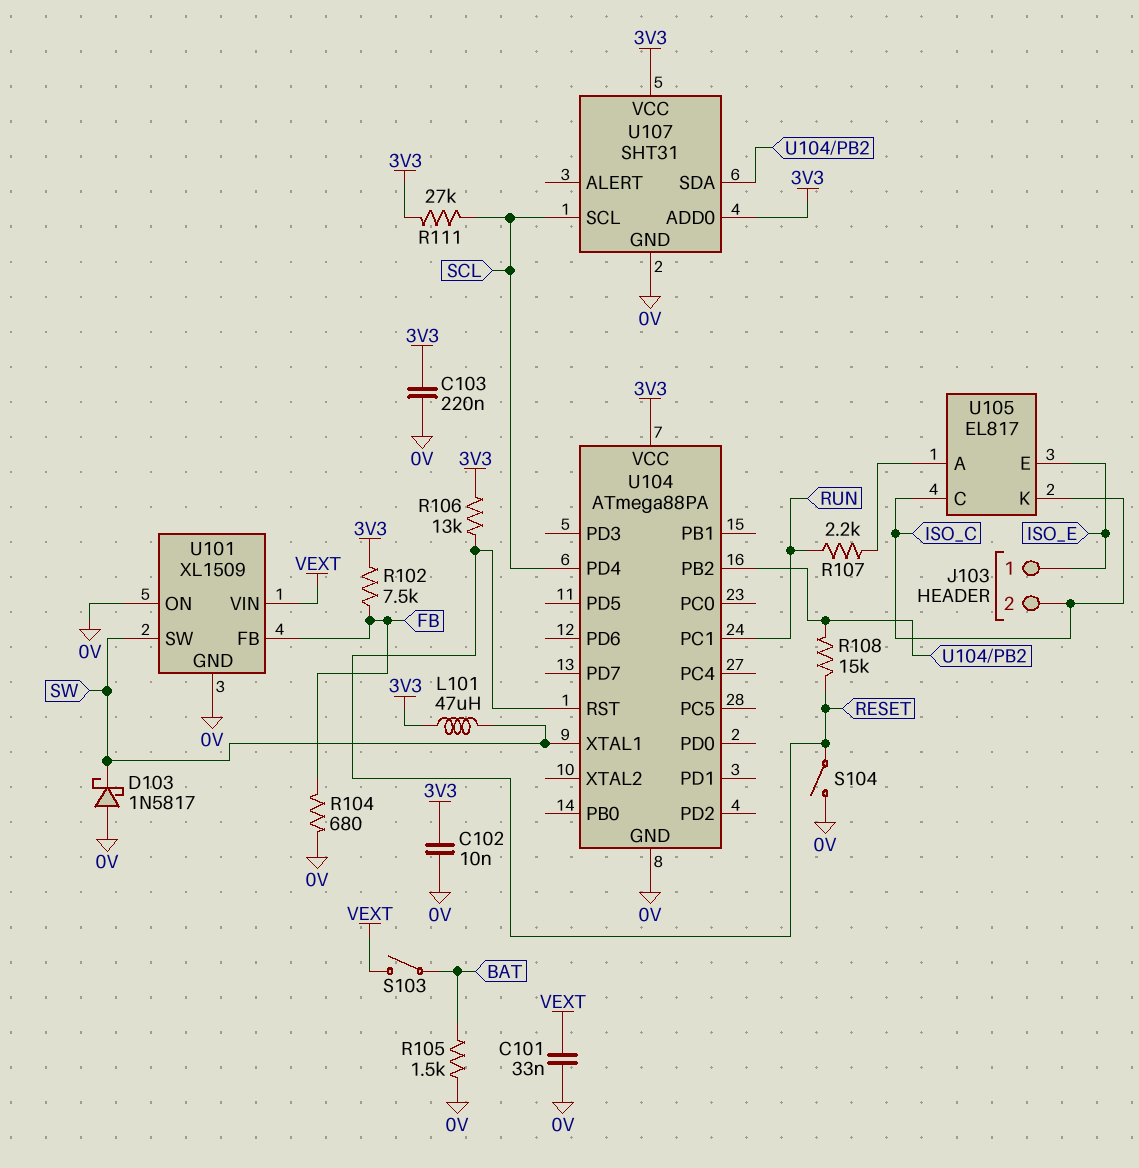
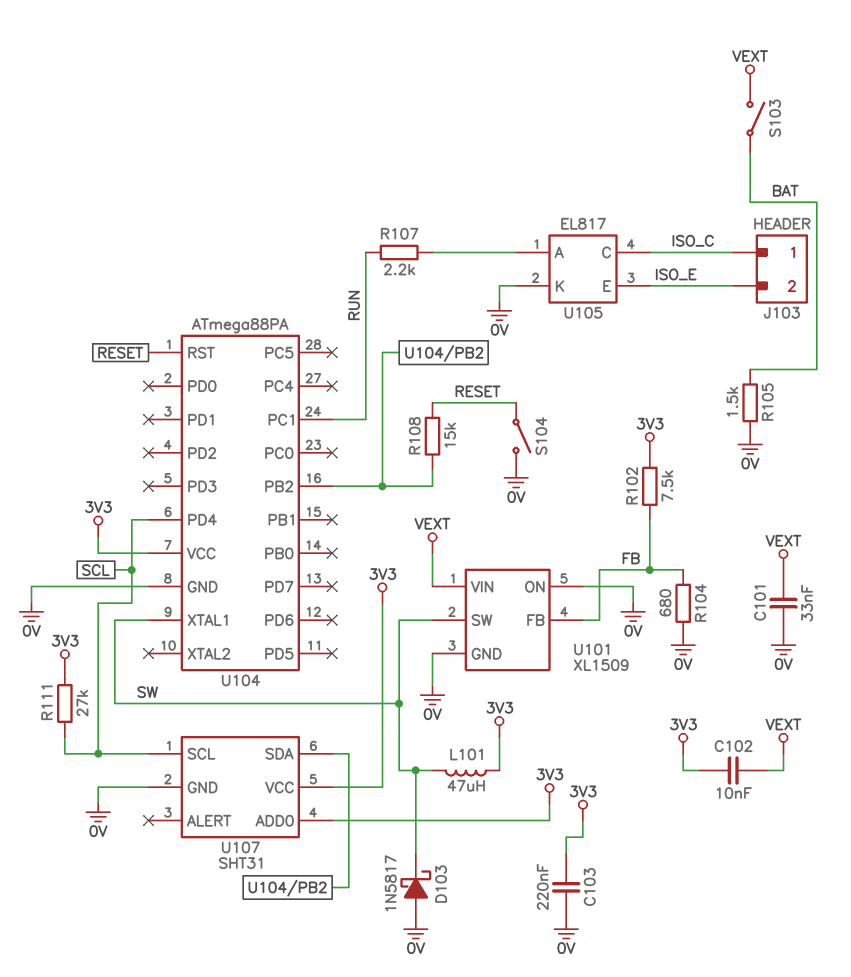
C102: 10nF (0V, 3V3) -> 10nF (3V3, VEXT)
J103 pin 1: ISO_E -> ISO_C
J103 pin 2: ISO_C -> ISO_E
R106: 13k (3V3, RESET) -> none
U105 pin K: ISO_C -> 0V

